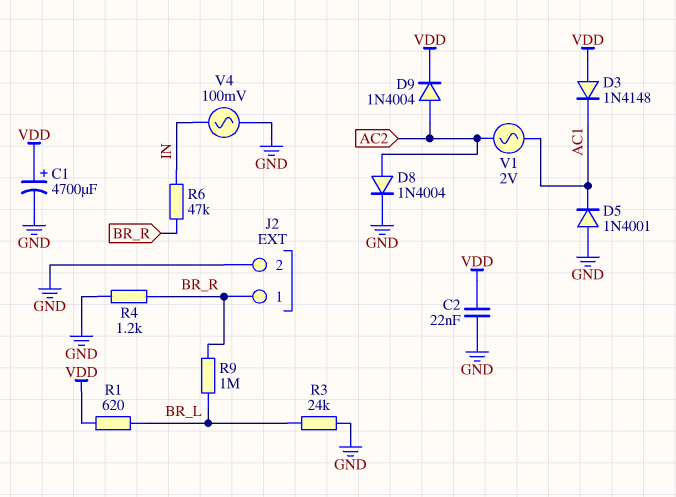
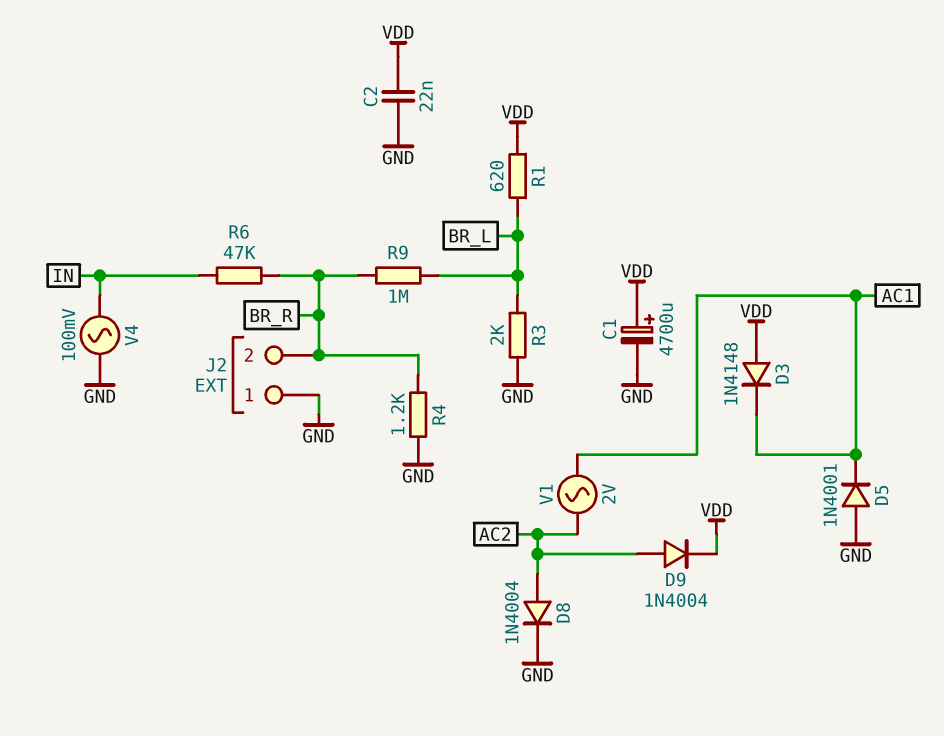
J2 pin 1: BR_R -> GND
J2 pin 2: GND -> BR_R
R3: 24k (BR_L, GND) -> 2k (BR_L, GND)

